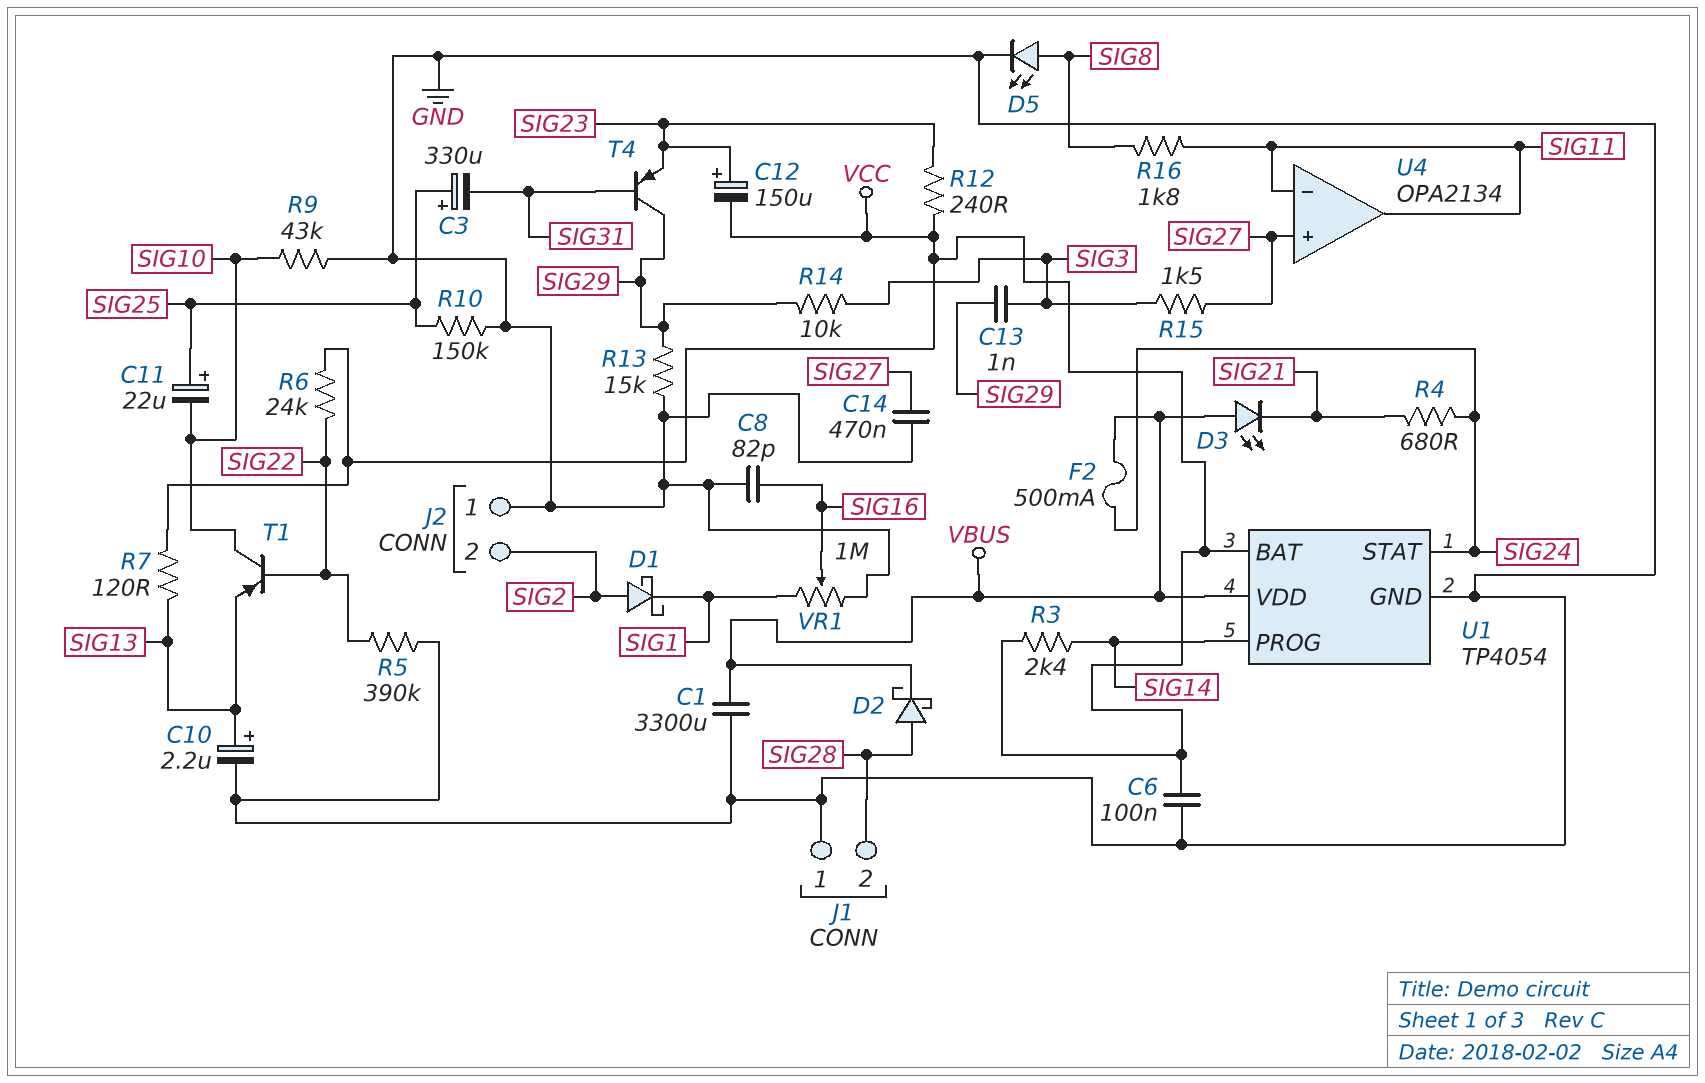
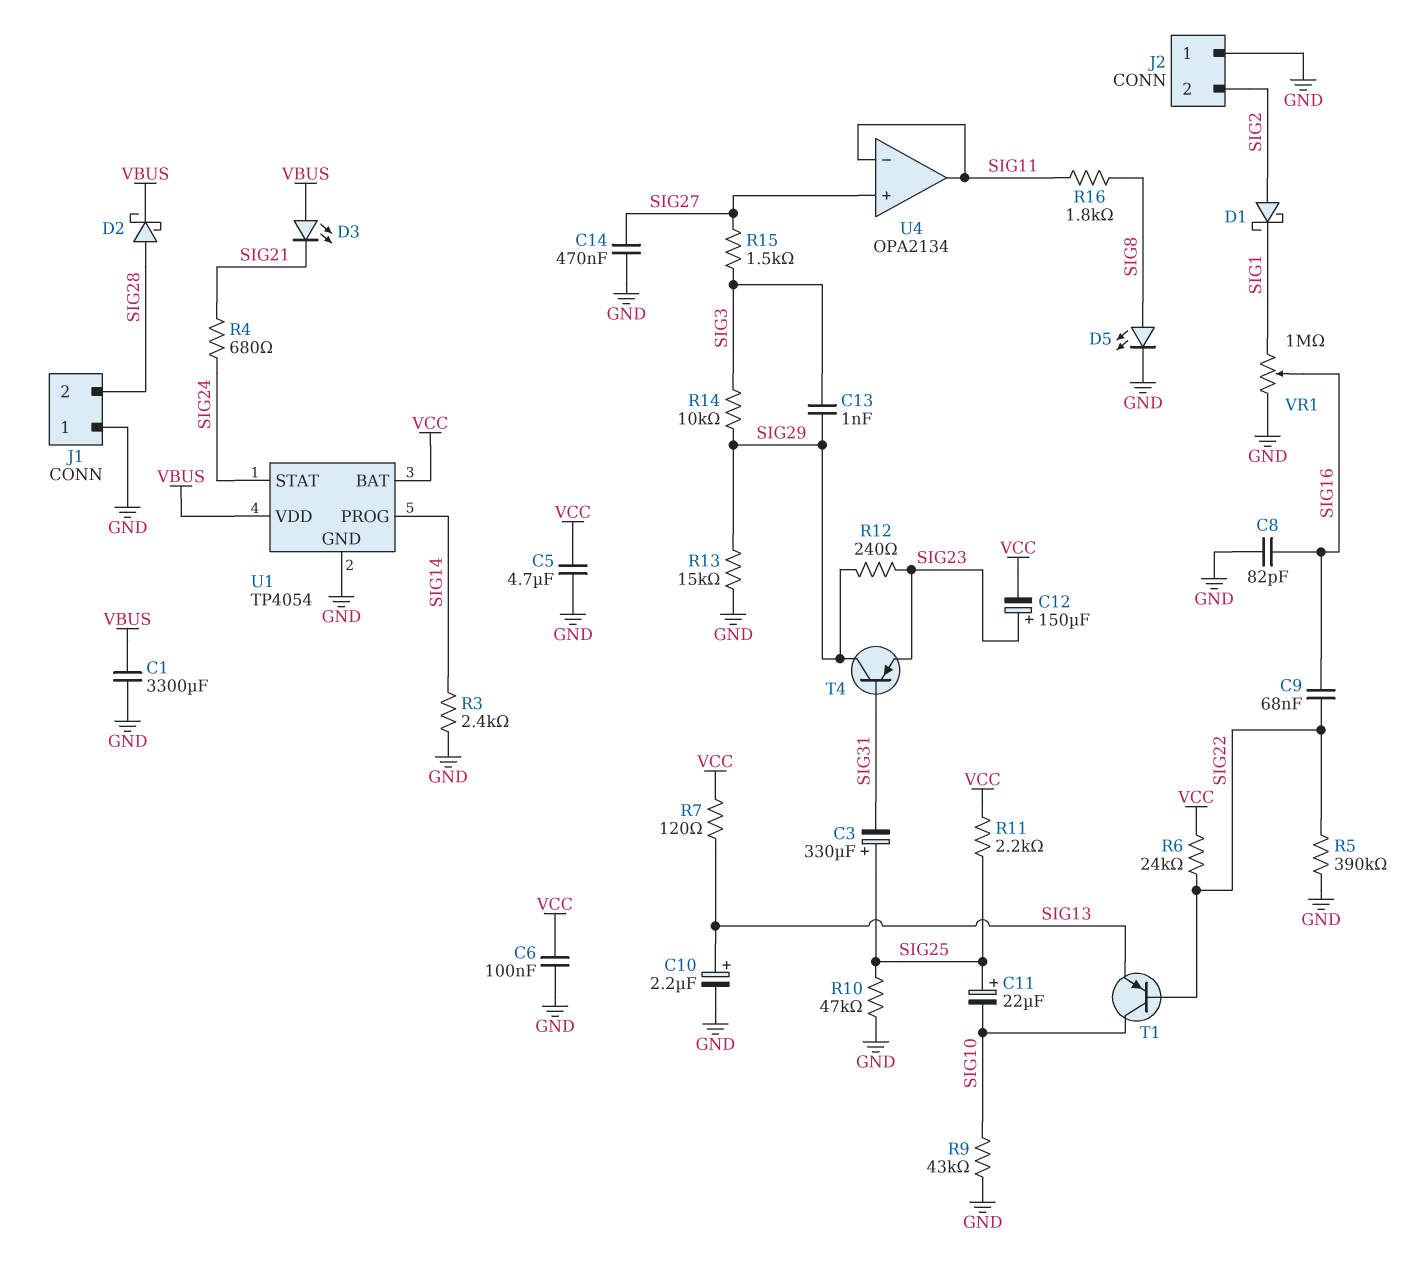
C5: none -> 4.7uF (GND, VCC)
C9: none -> 68nF (SIG16, SIG22)
F2: 500mA (SIG24, VBUS) -> none
R3: 2.4k (SIG14, VCC) -> 2.4k (GND, SIG14)
R10: 150k (GND, SIG25) -> 47k (GND, SIG25)
R11: none -> 2.2k (SIG25, VCC)
R12: 240 (SIG23, VCC) -> 240 (SIG23, SIG29)

